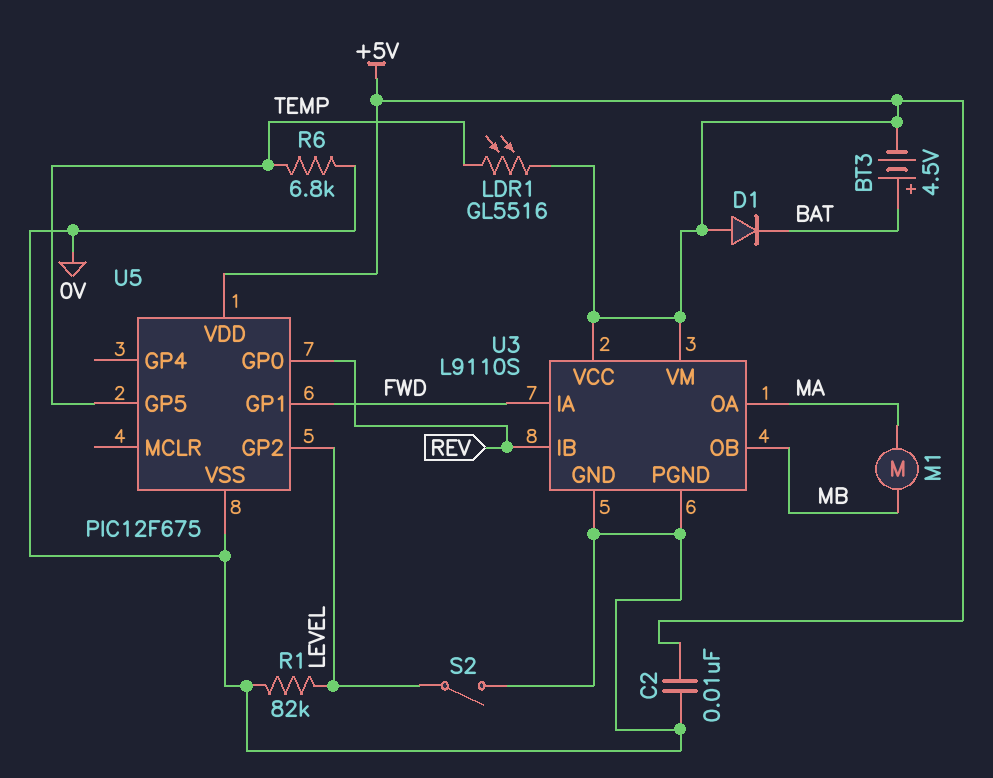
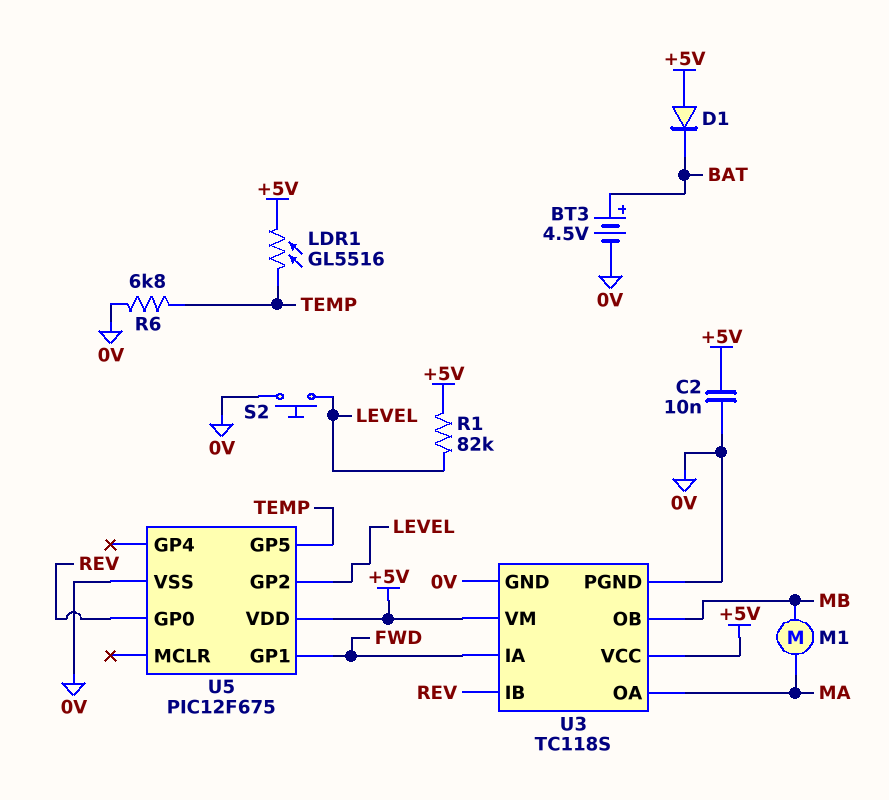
BT3: 4.5V (plus BAT, minus +5V) -> 4.5V (plus BAT, minus 0V)
R1: 82k (0V, LEVEL) -> 82k (+5V, LEVEL)
S2: switch (0V, LEVEL) -> button (0V, LEVEL)
U3: L9110S -> TC118S

